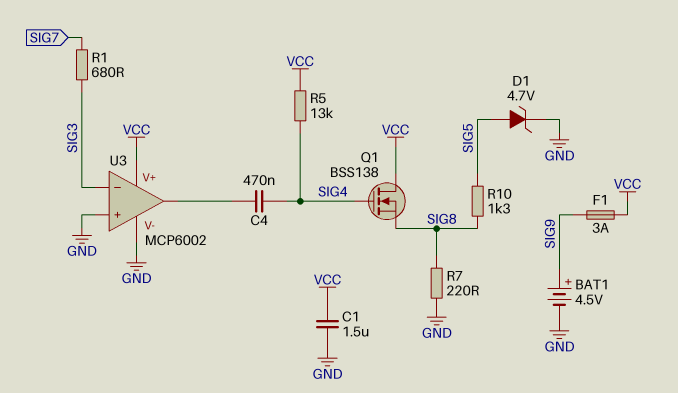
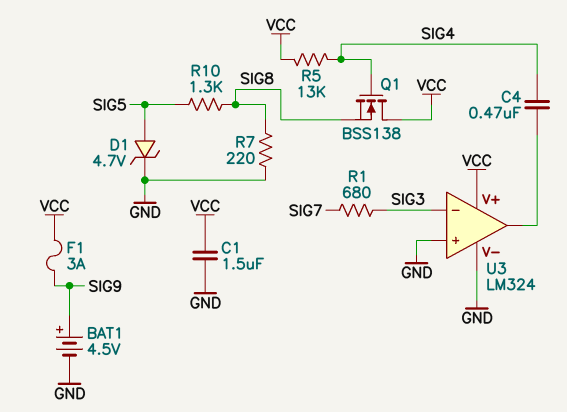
U3: MCP6002 -> LM324

